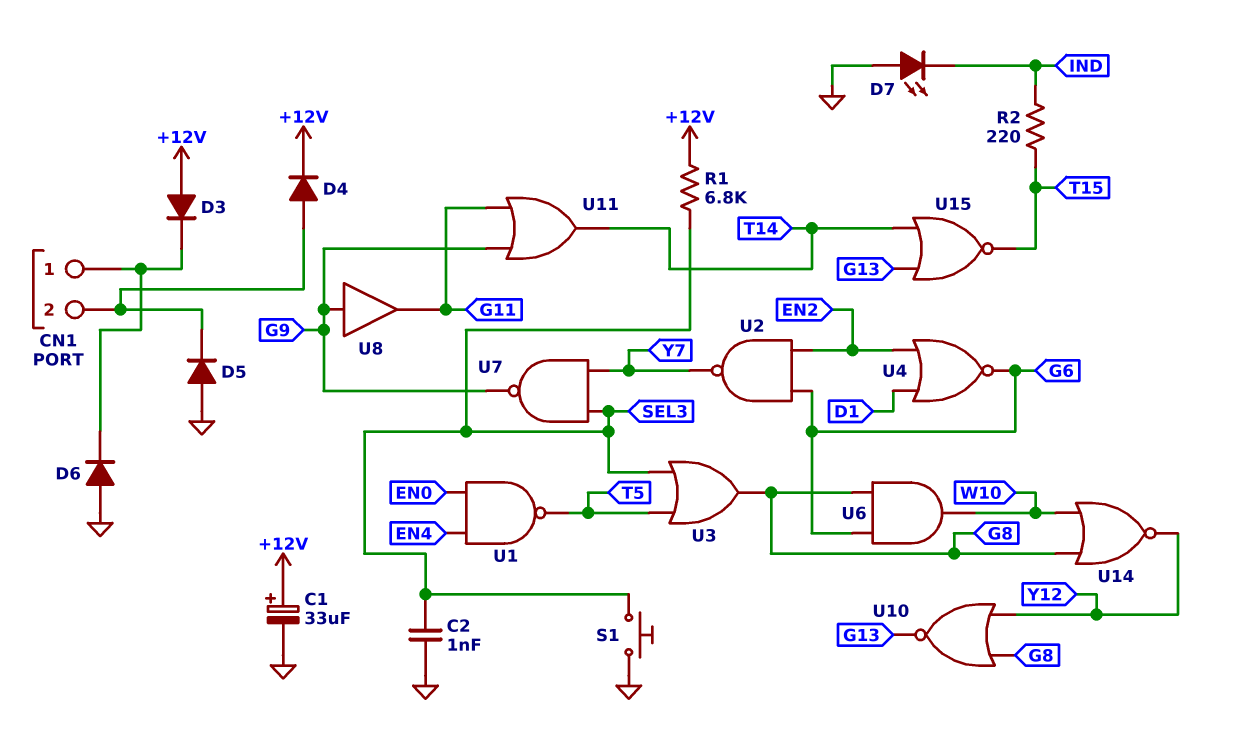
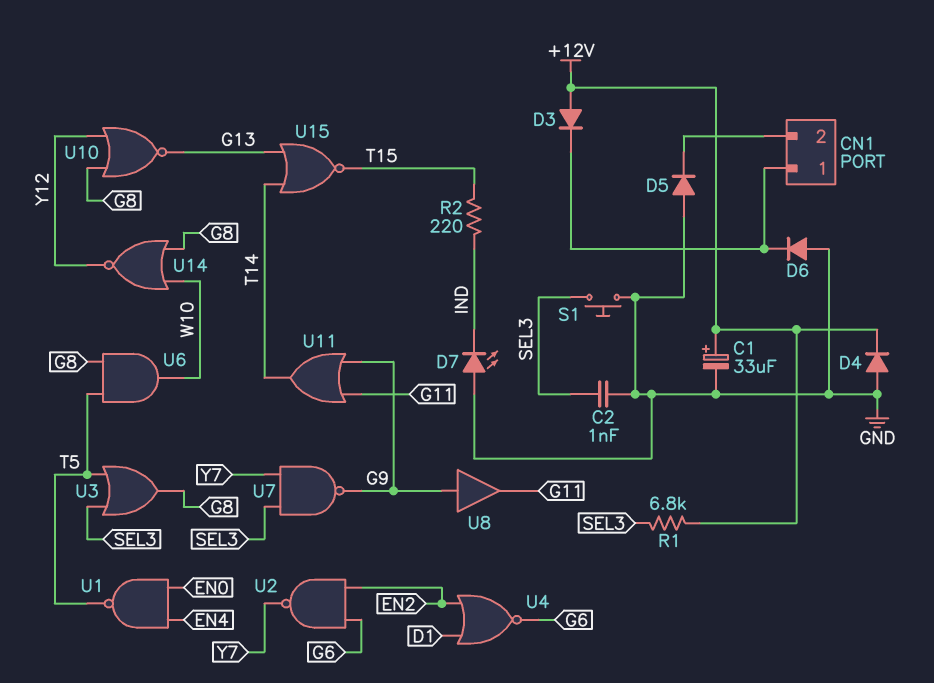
D4: diode (A CN1/2, K +12V) -> diode (A GND, K +12V)
U6: AND (in G6, in G8, out W10) -> AND (in G8, in T5, out W10)

